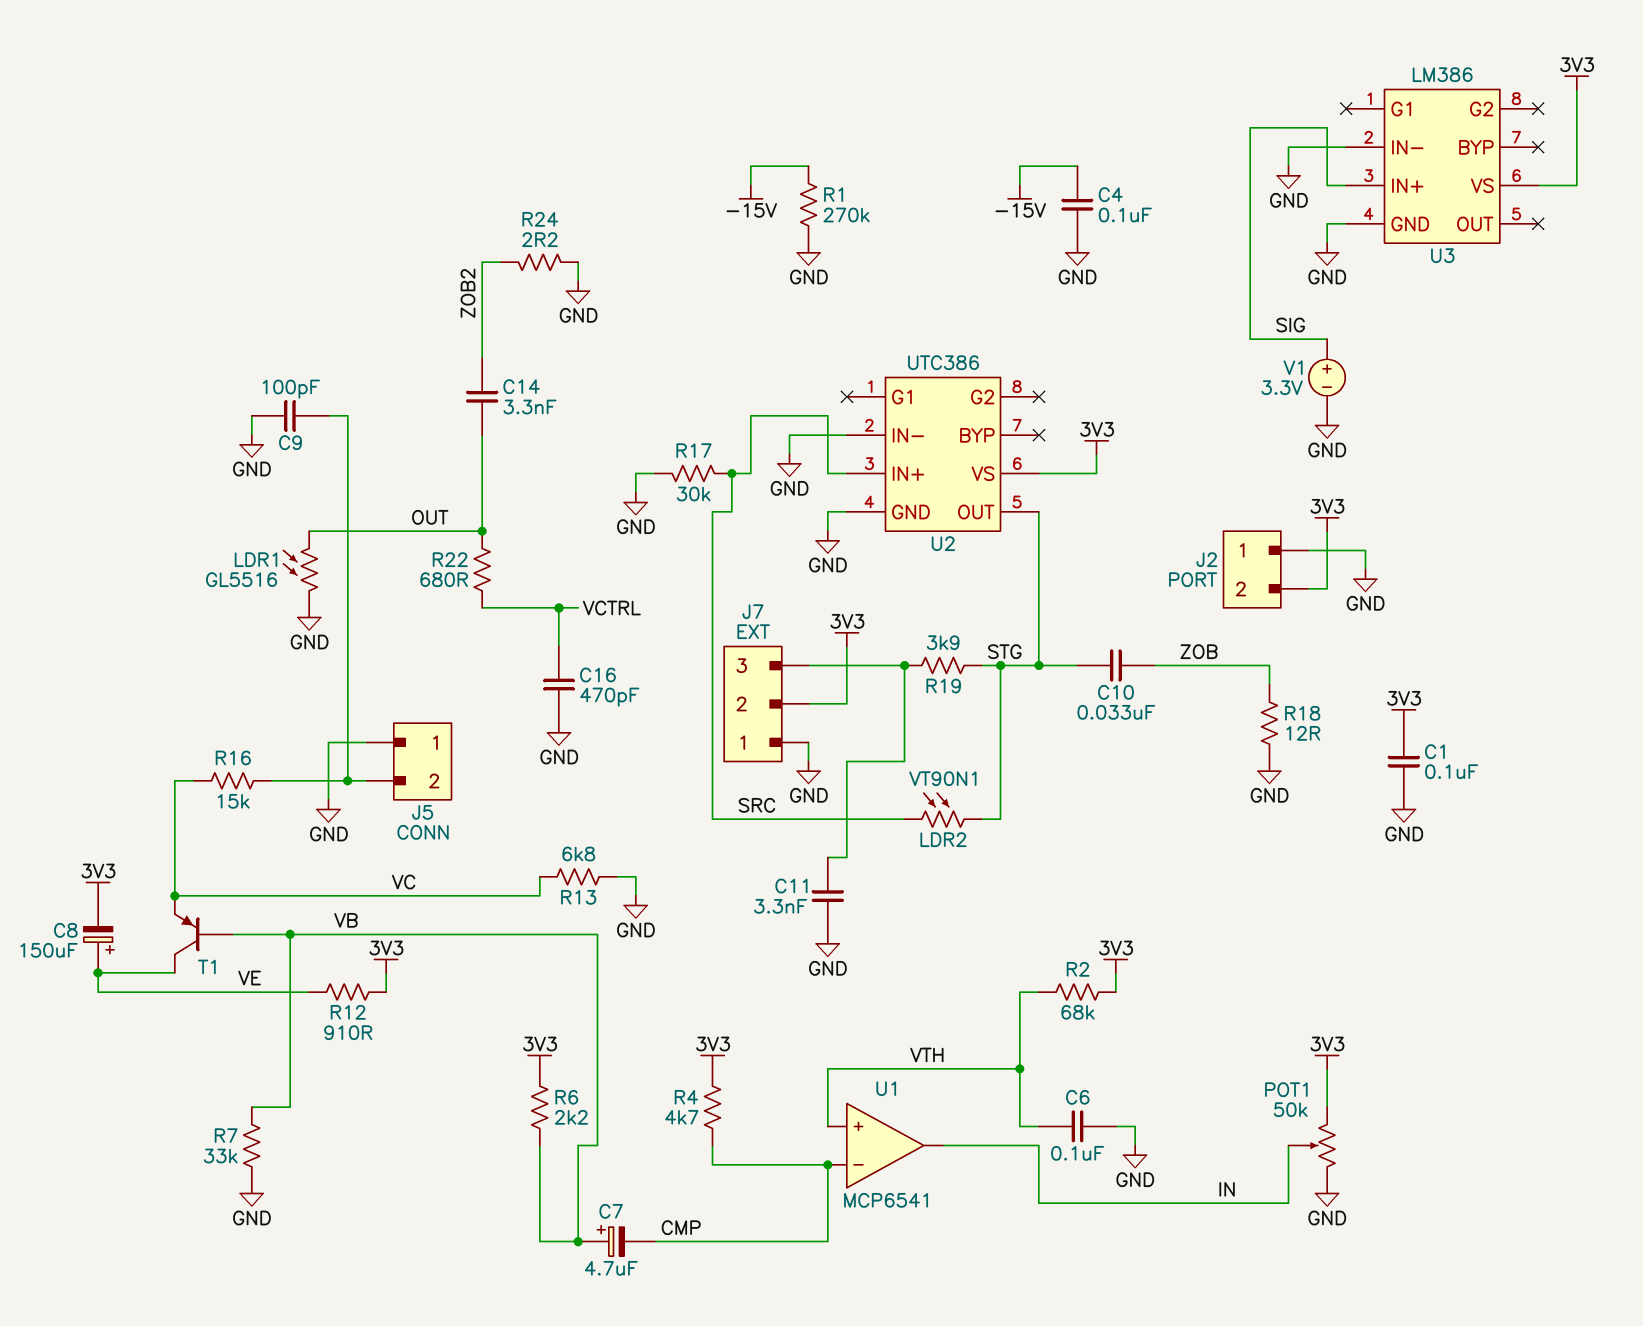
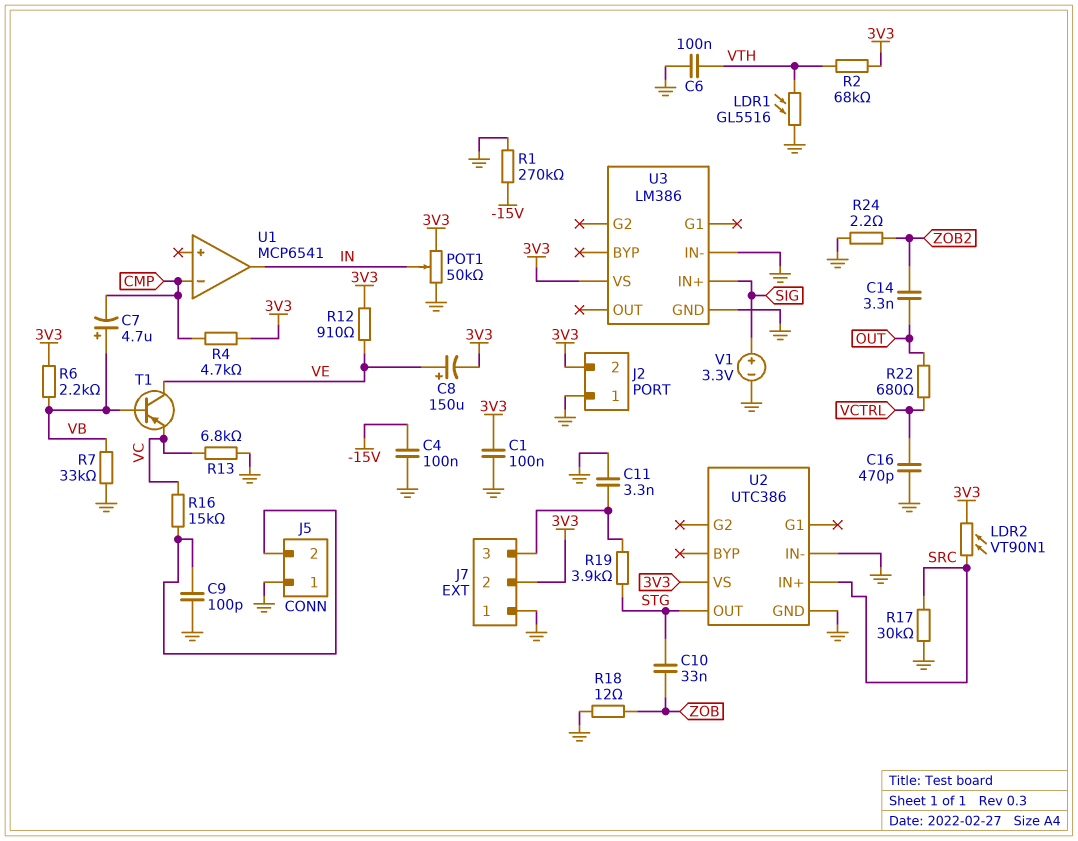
LDR1: GL5516 (GND, OUT) -> GL5516 (GND, VTH)
LDR2: VT90N1 (SRC, STG) -> VT90N1 (3V3, SRC)
U1 pin in+: VTH -> none

